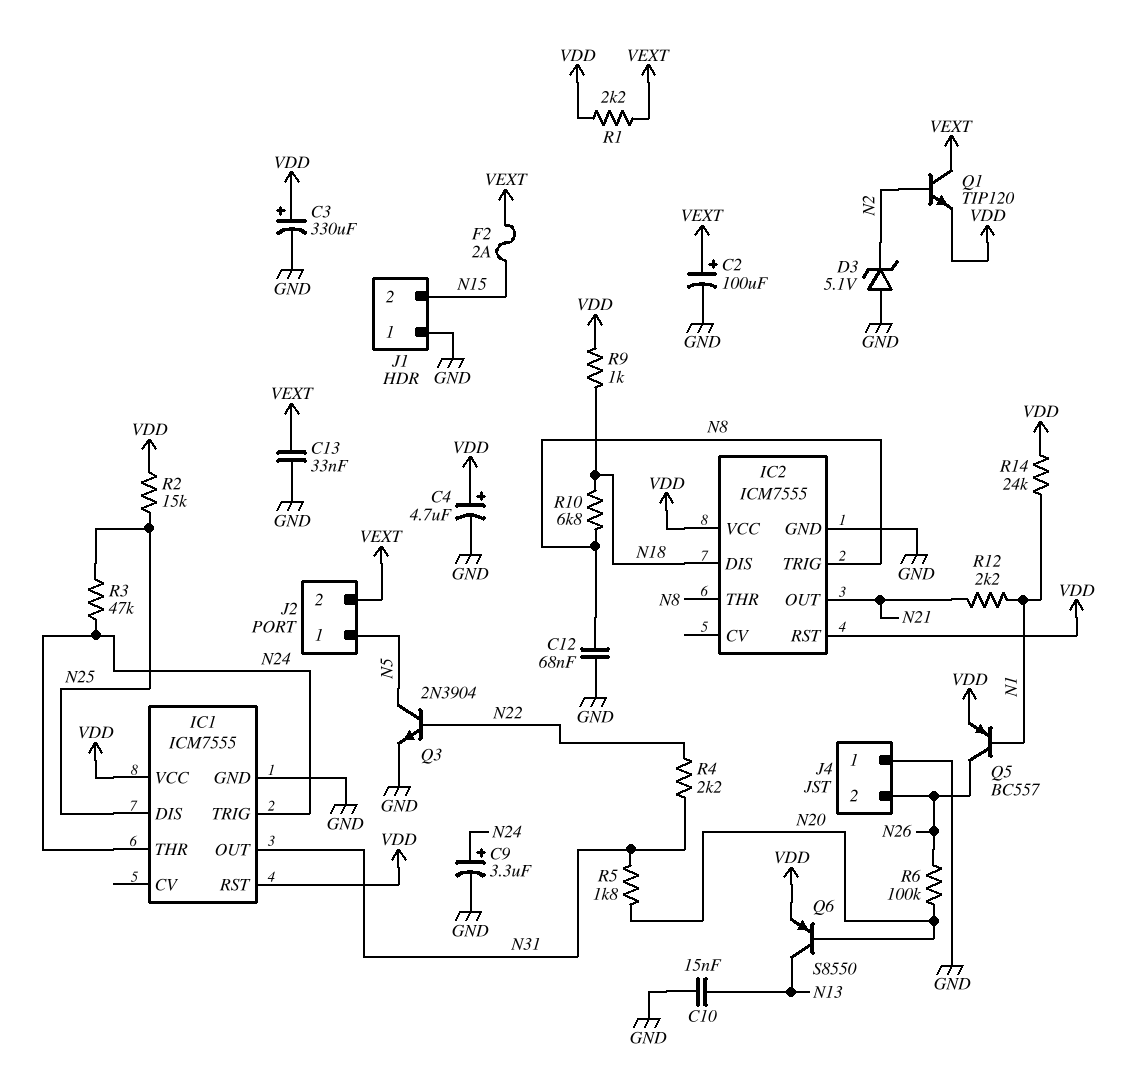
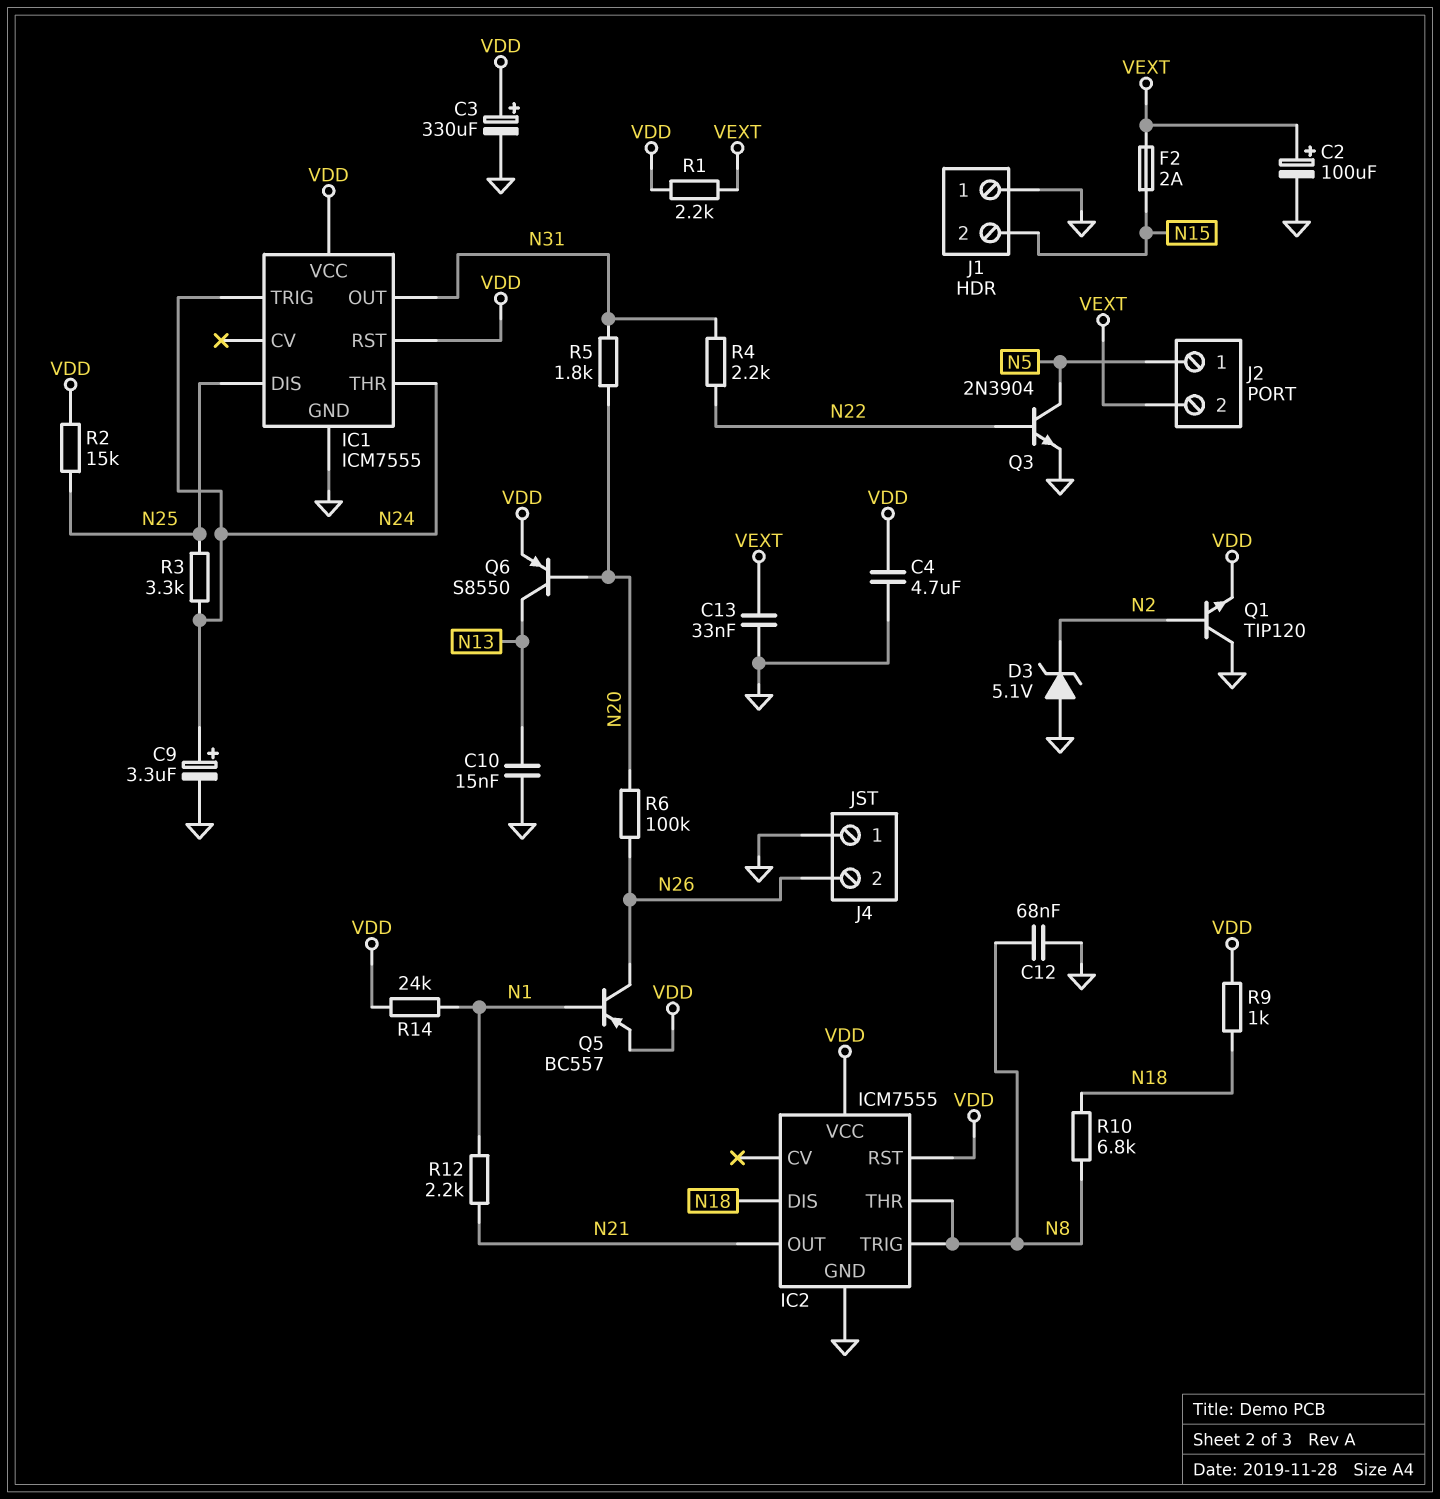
C4: 4.7uF (plus VDD, minus GND) -> 4.7uF (GND, VDD)
Q1: NPN TIP120 (B N2, C VEXT, E VDD) -> NPN TIP120 (B N2, C GND, E VDD)
R3: 47k (N24, N25) -> 3.3k (N24, N25)

